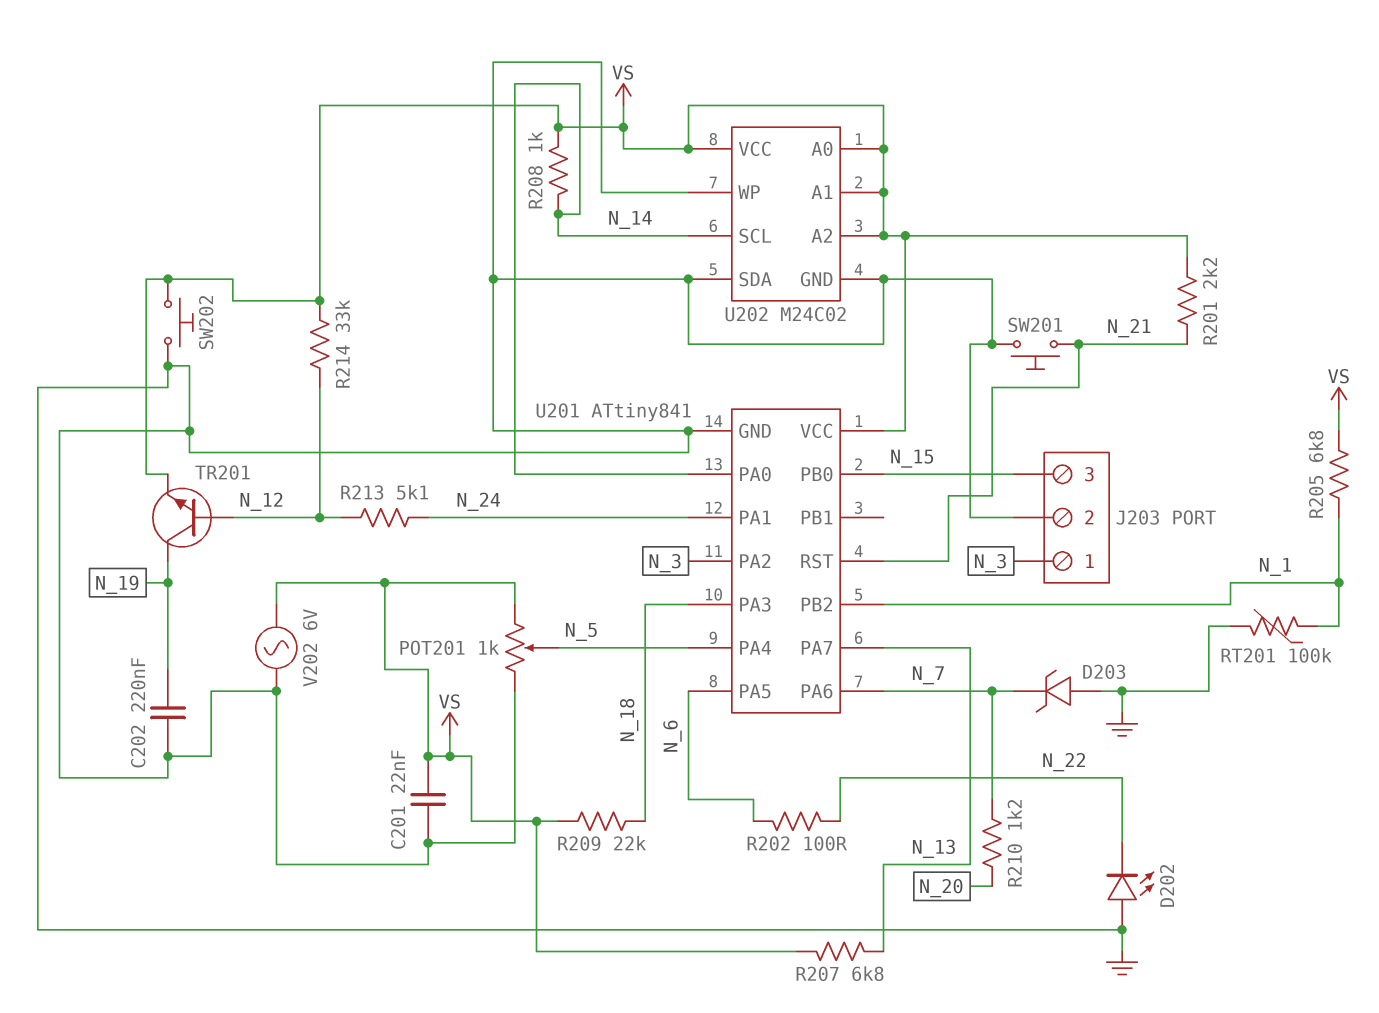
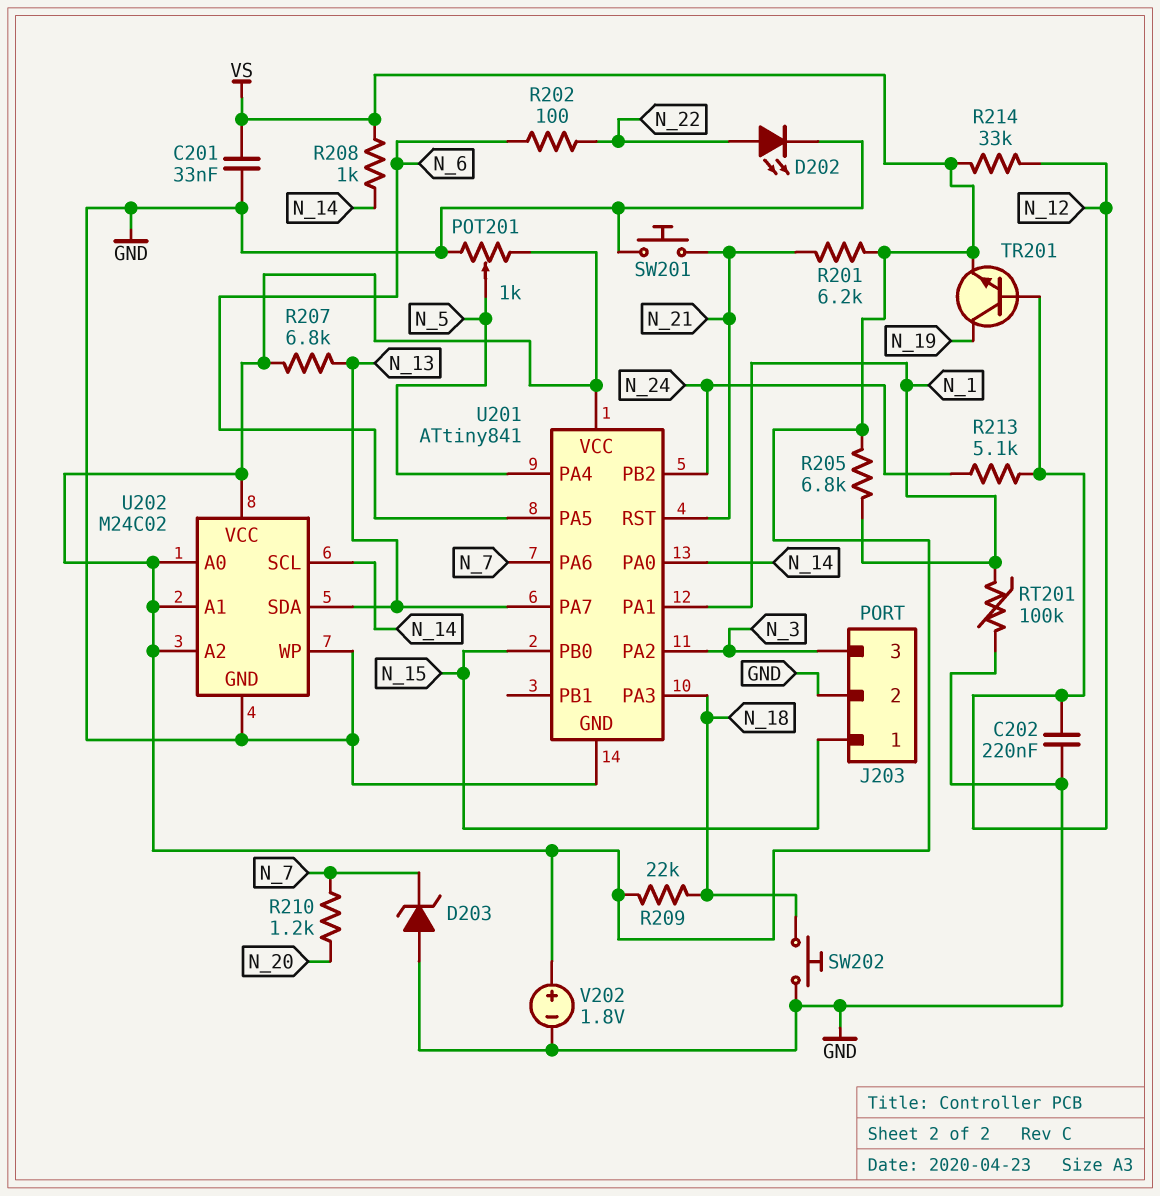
C201: 22nF (GND, VS) -> 33nF (GND, VS)
C202: 220nF (GND, N_19) -> 220nF (GND, N_12)
D202: LED (A GND, K N_22) -> LED (A N_22, K GND)
J203 pin 1: N_3 -> N_15
J203 pin 3: N_15 -> N_3
R201: 2.2k (N_21, VS) -> 6.2k (N_21, VS)
SW202: button (GND, VS) -> button (GND, N_18)
U201 pin PA1: N_24 -> N_1
U201 pin PB2: N_1 -> N_24
U202 pin SDA: GND -> N_13
V202: AC 6V (GND, VS) -> 1.8V (plus VS, minus GND)

